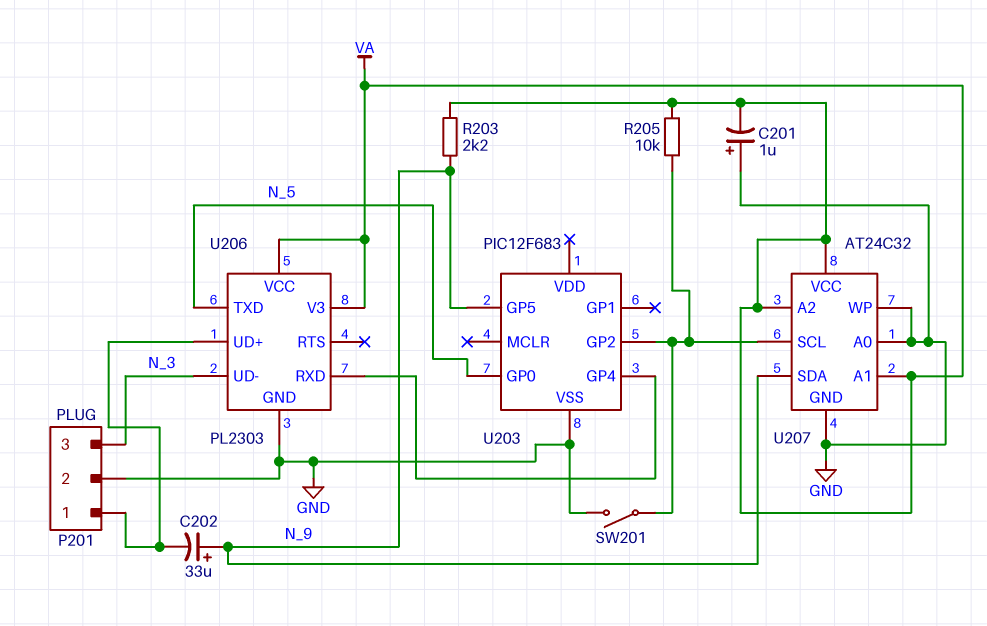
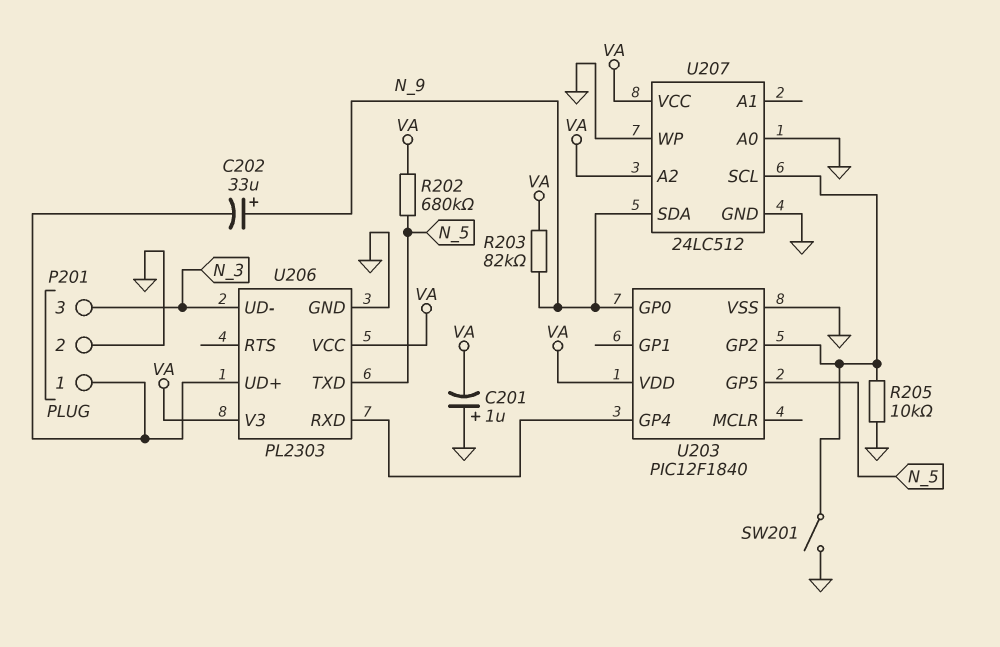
R202: none -> 680k (N_5, VA)
R203: 2.2k (N_9, VA) -> 82k (N_9, VA)
R205: 10k (U203/GP2, VA) -> 10k (GND, U203/GP2)
U203: PIC12F683 -> PIC12F1840
U203 pin GP0: N_5 -> N_9
U203 pin GP5: N_9 -> N_5
U203 pin VDD: none -> VA
U207: AT24C32 -> 24LC512
U207 pin A1: VA -> none

